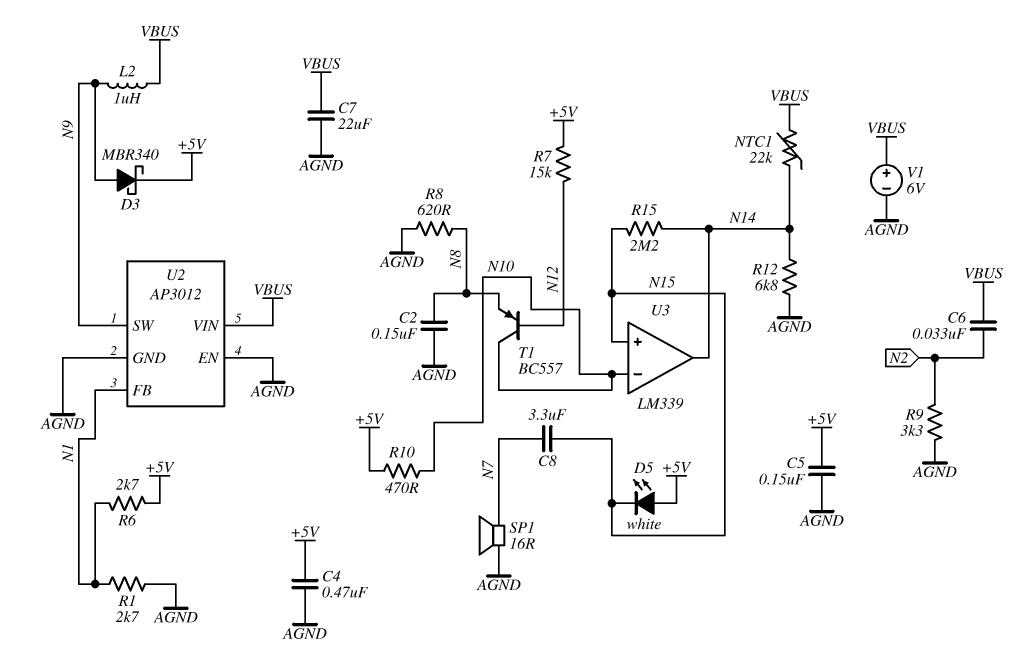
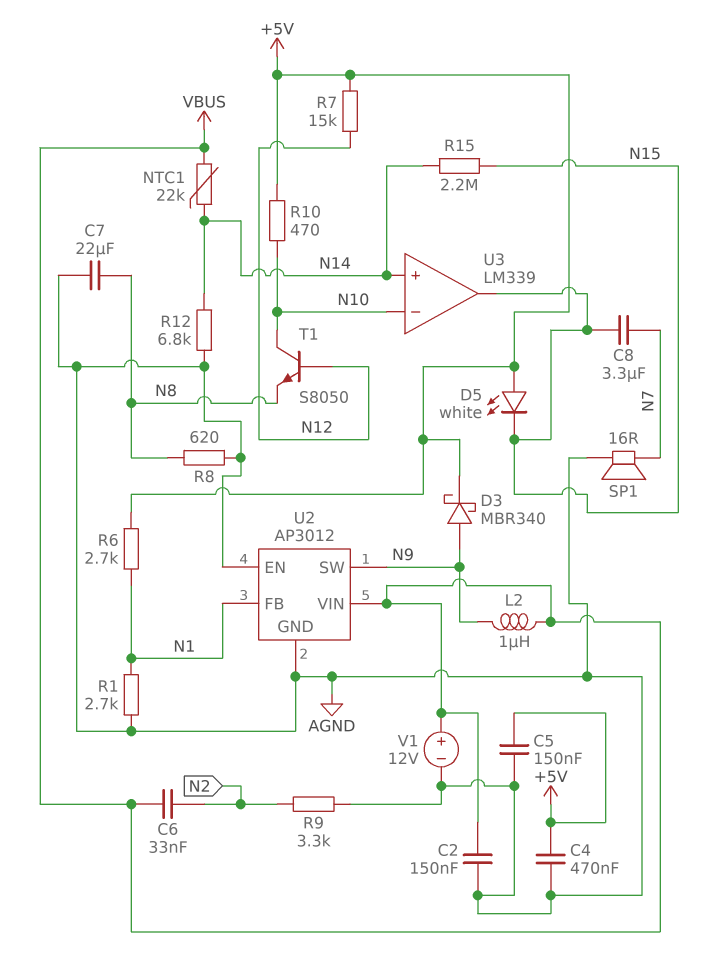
C2: 150nF (AGND, N8) -> 150nF (AGND, VBUS)
C7: 22uF (AGND, VBUS) -> 22uF (AGND, N8)
T1: PNP BC557 (B N12, C N10, E N8) -> NPN S8050 (B N12, C N10, E N8)
U3 pin in+: N15 -> N14
U3 pin out: N14 -> N15
V1: 6V (plus VBUS, minus AGND) -> 12V (plus VBUS, minus AGND)

